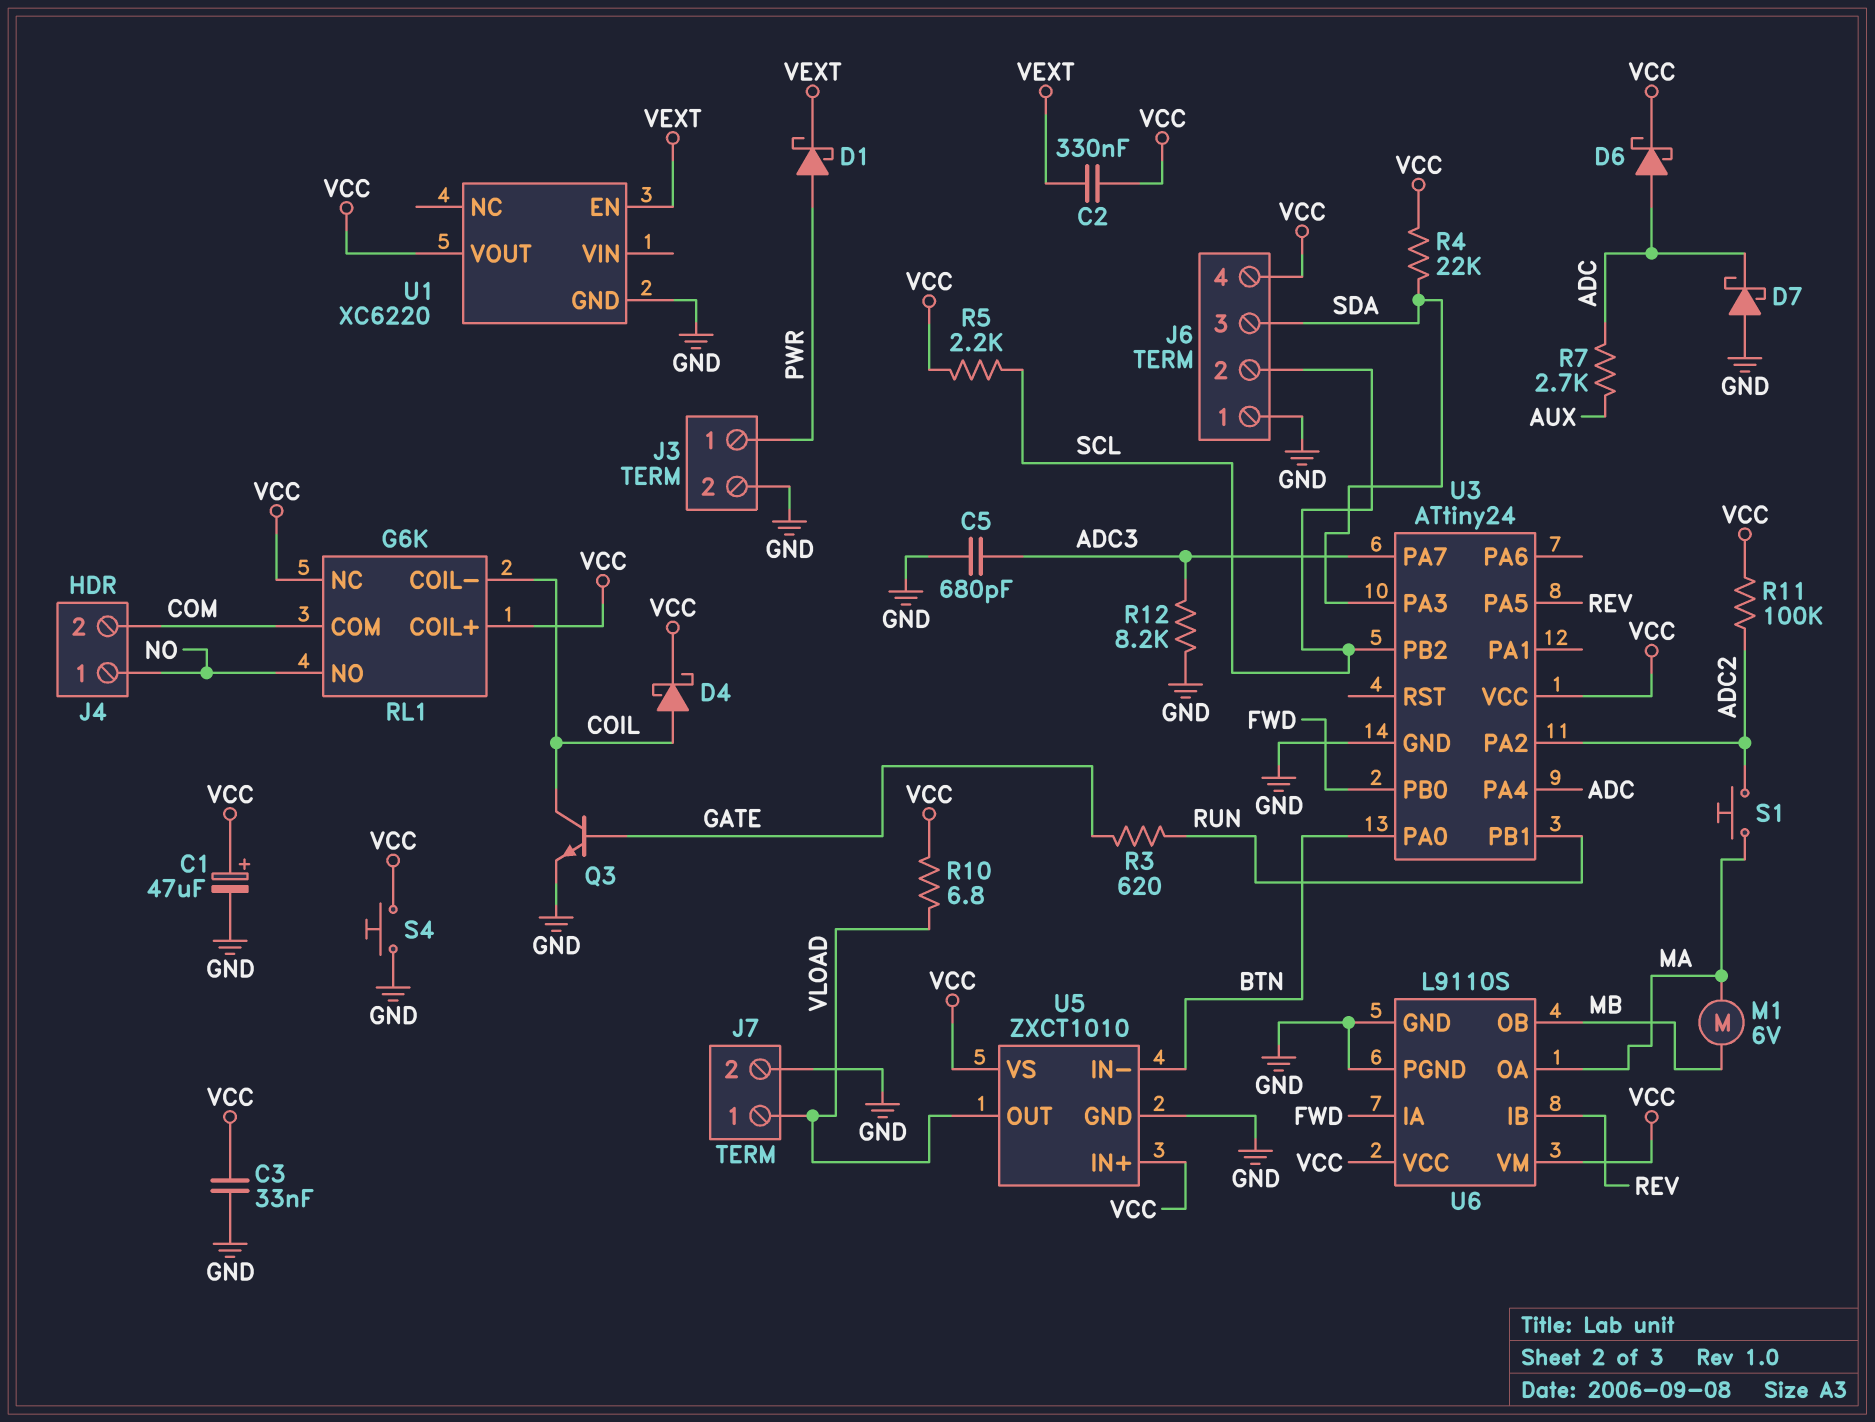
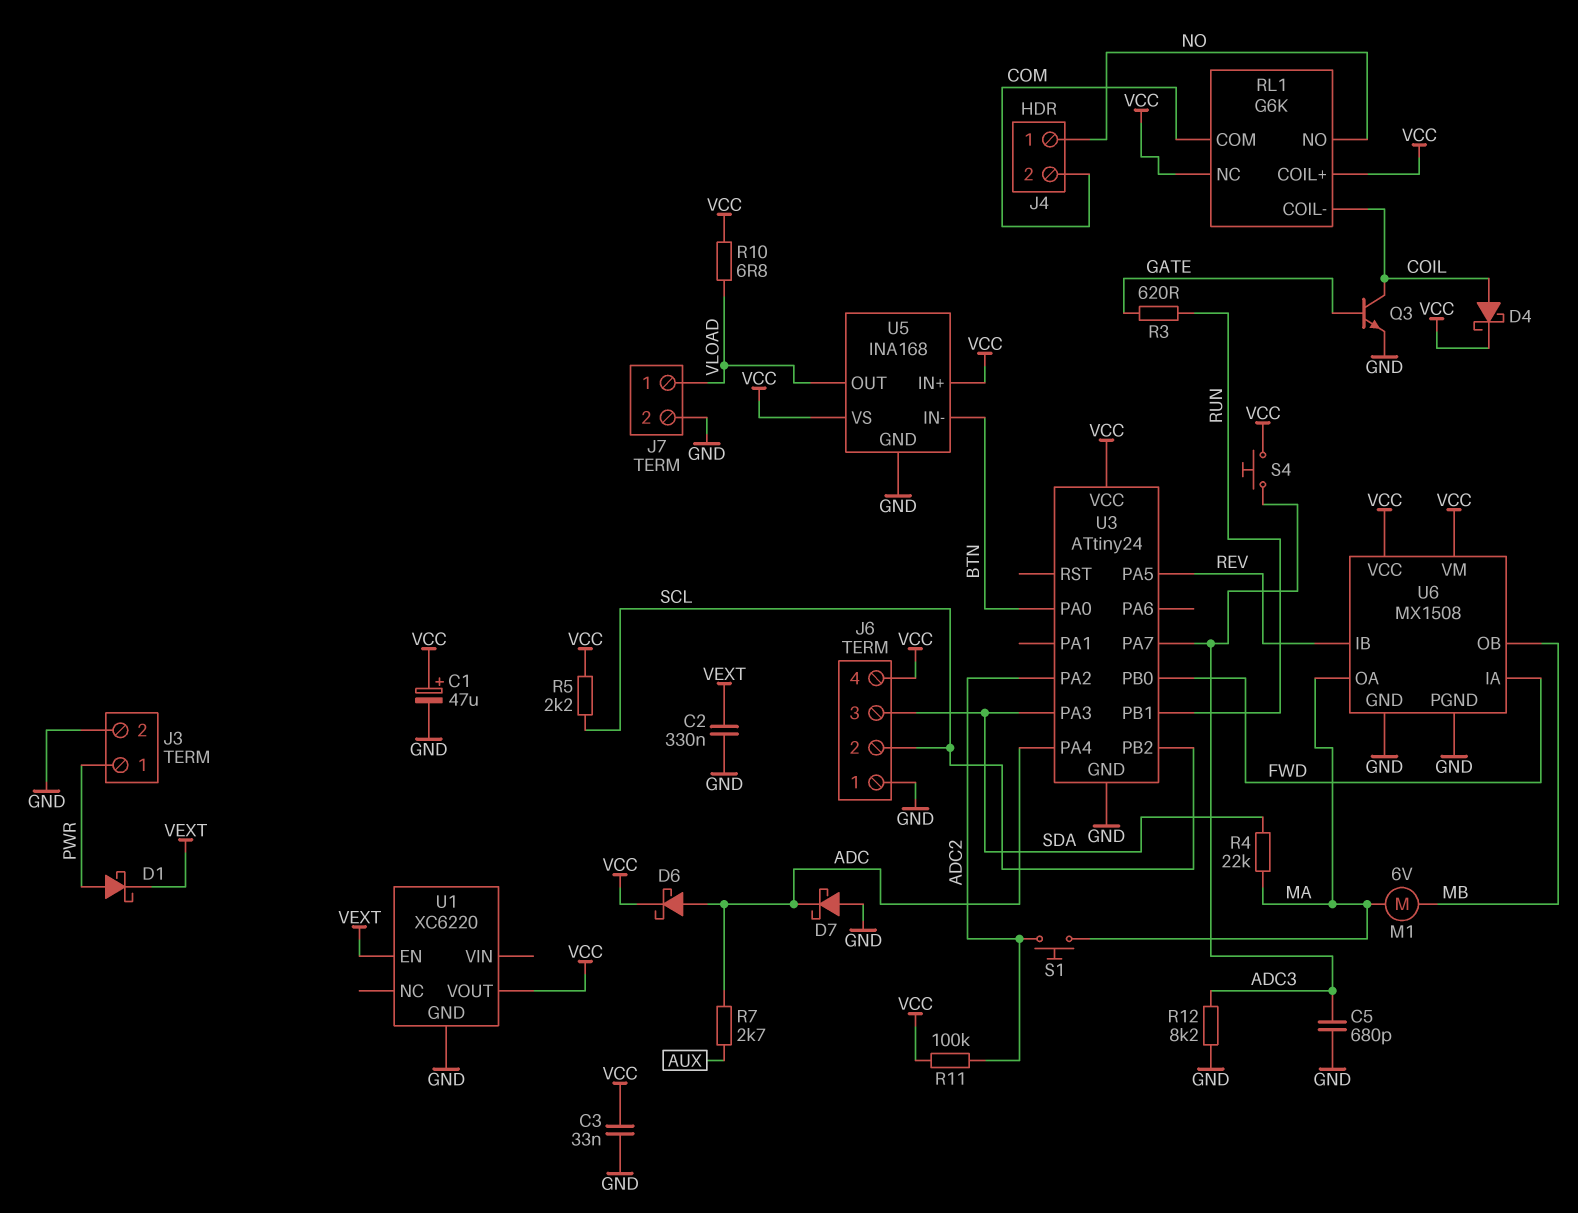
C2: 330nF (VCC, VEXT) -> 330nF (GND, VEXT)
R4: 22k (SDA, VCC) -> 22k (MA, SDA)
S4: button (GND, VCC) -> button (ADC3, VCC)
U5: ZXCT1010 -> INA168
U6: L9110S -> MX1508

